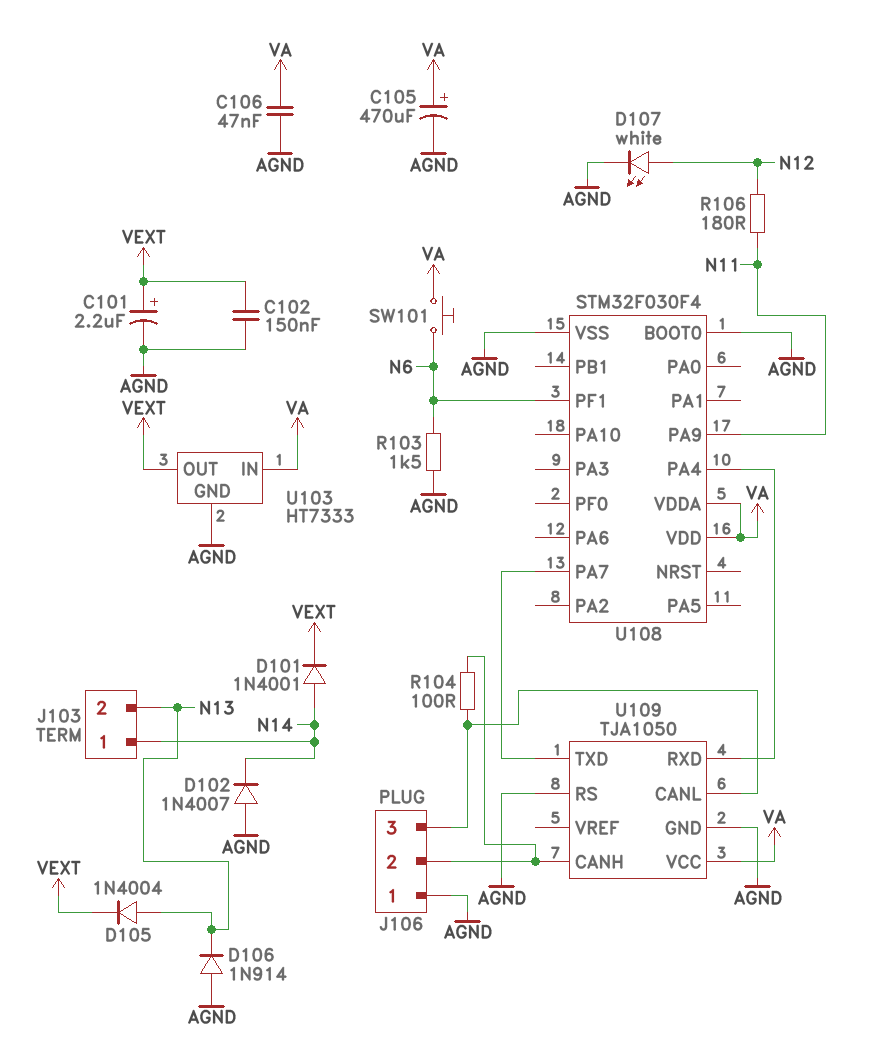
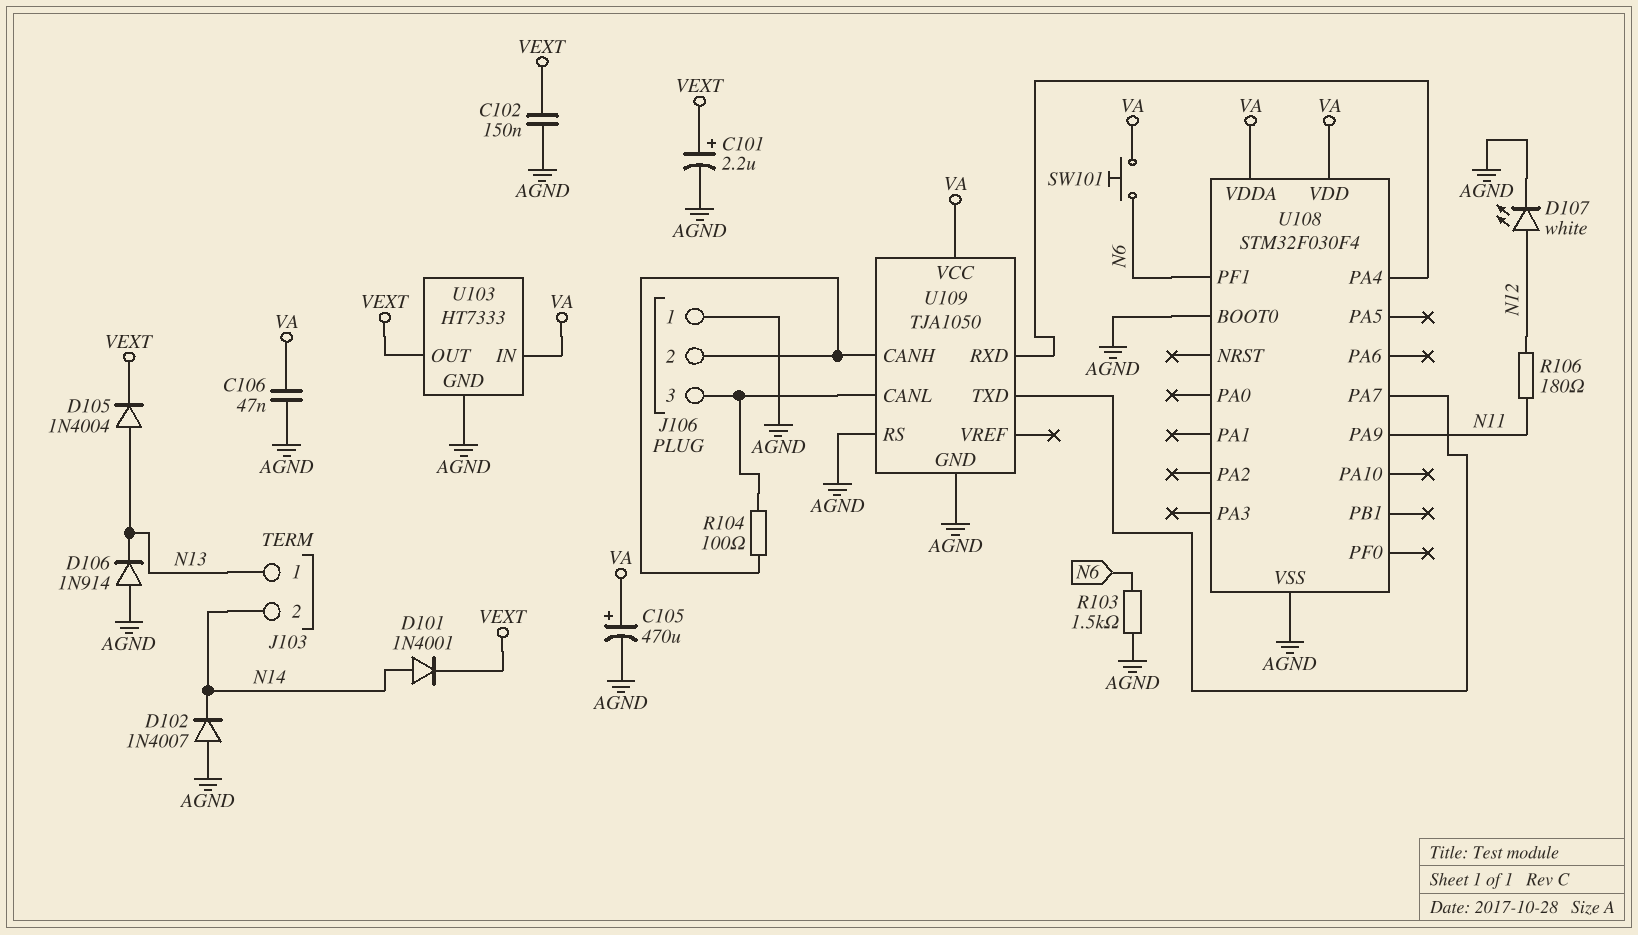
J103 pin 1: N14 -> N13
J103 pin 2: N13 -> N14

